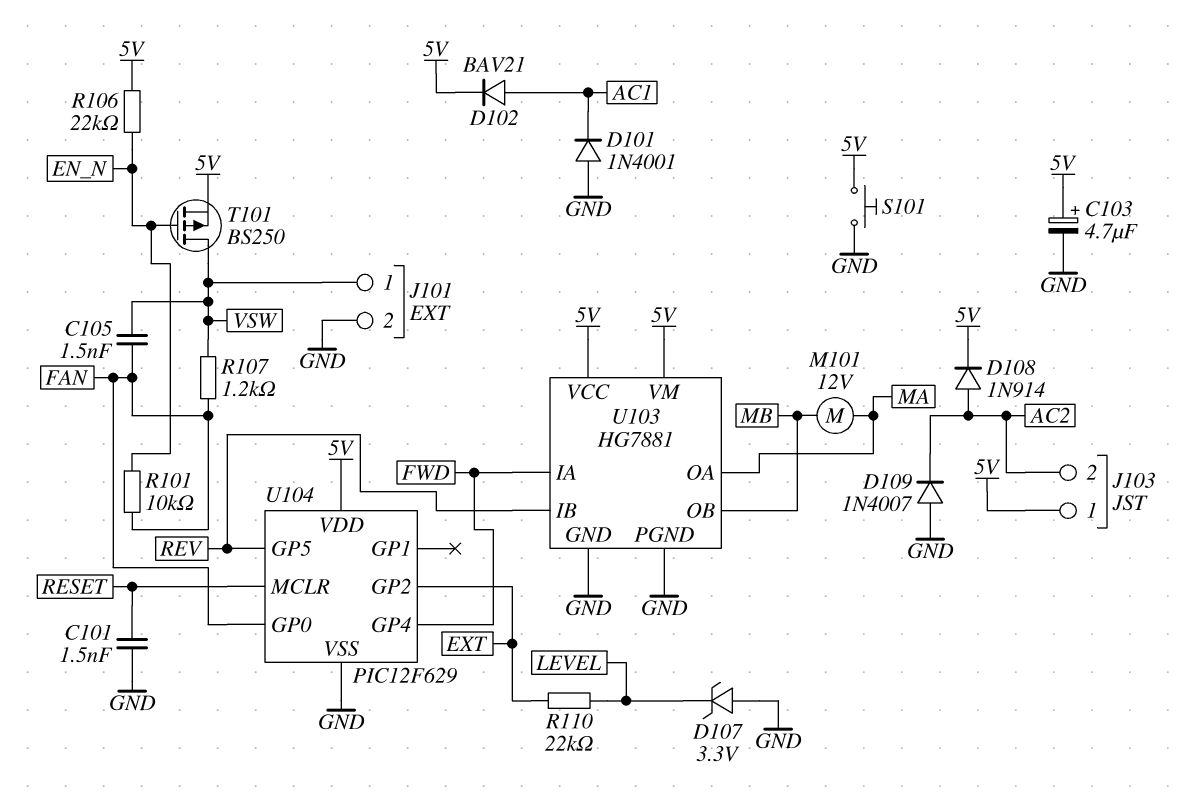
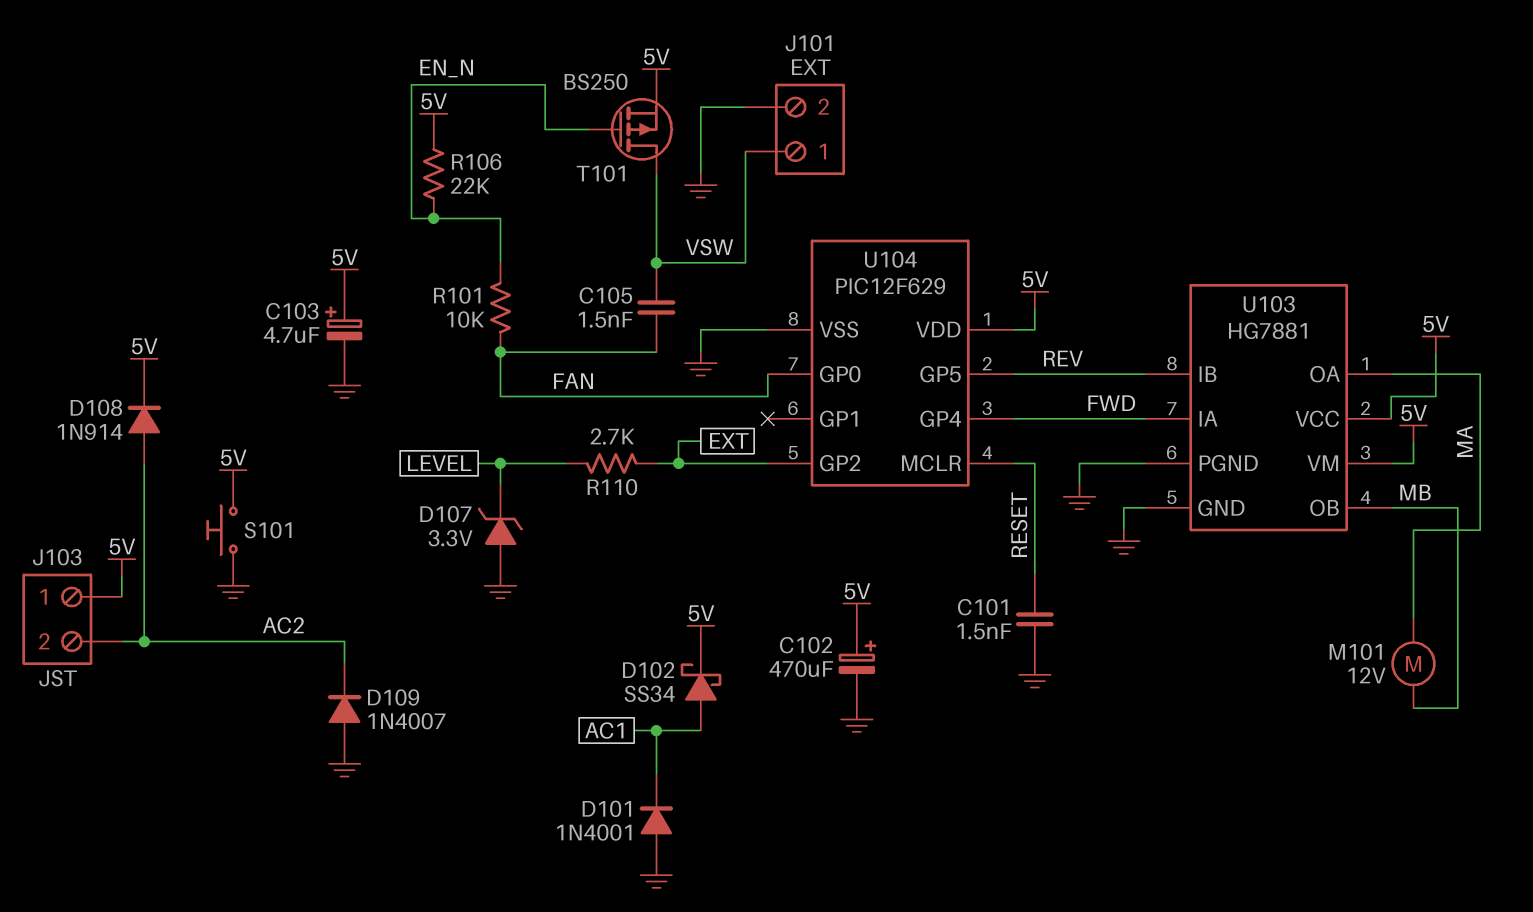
C102: none -> 470uF (plus 5V, minus GND)
D102: diode BAV21 (A AC1, K 5V) -> schottky SS34 (A AC1, K 5V)
R107: 1.2k (FAN, VSW) -> none
R110: 22k (EXT, LEVEL) -> 2.7k (EXT, LEVEL)

